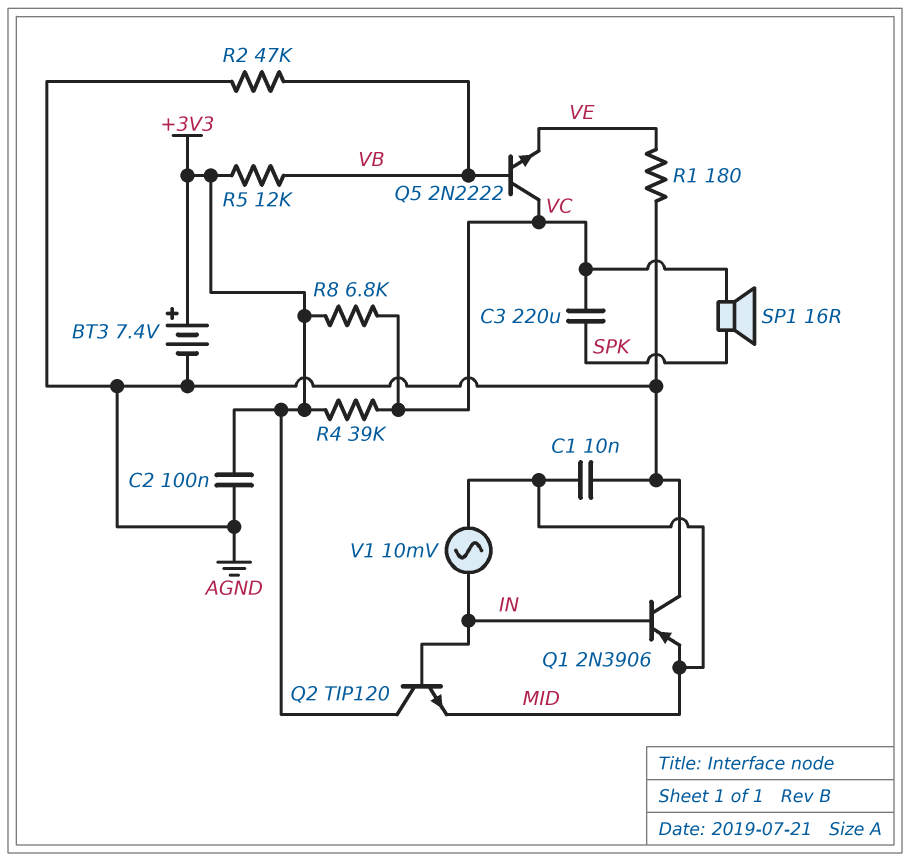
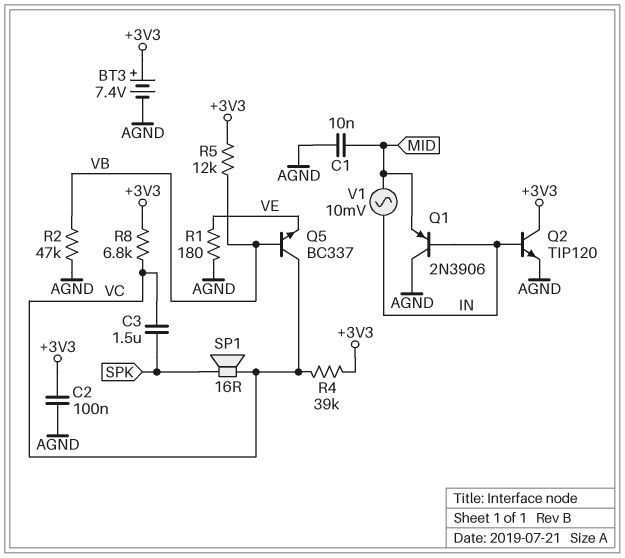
C3: 220uF (SPK, VC) -> 1.5uF (SPK, VC)
Q2: NPN TIP120 (B IN, C +3V3, E MID) -> NPN TIP120 (B IN, C +3V3, E AGND)
Q5: NPN 2N2222 (B VB, C VC, E VE) -> NPN BC337 (B VB, C VC, E VE)

